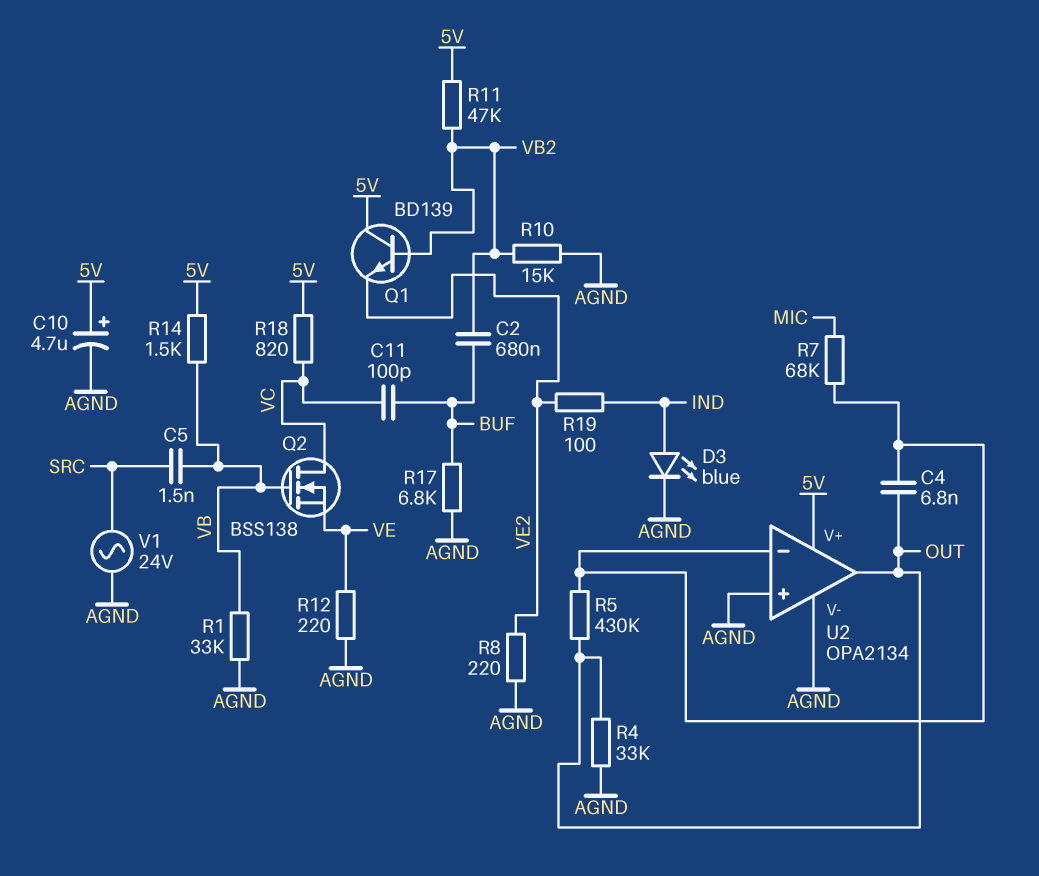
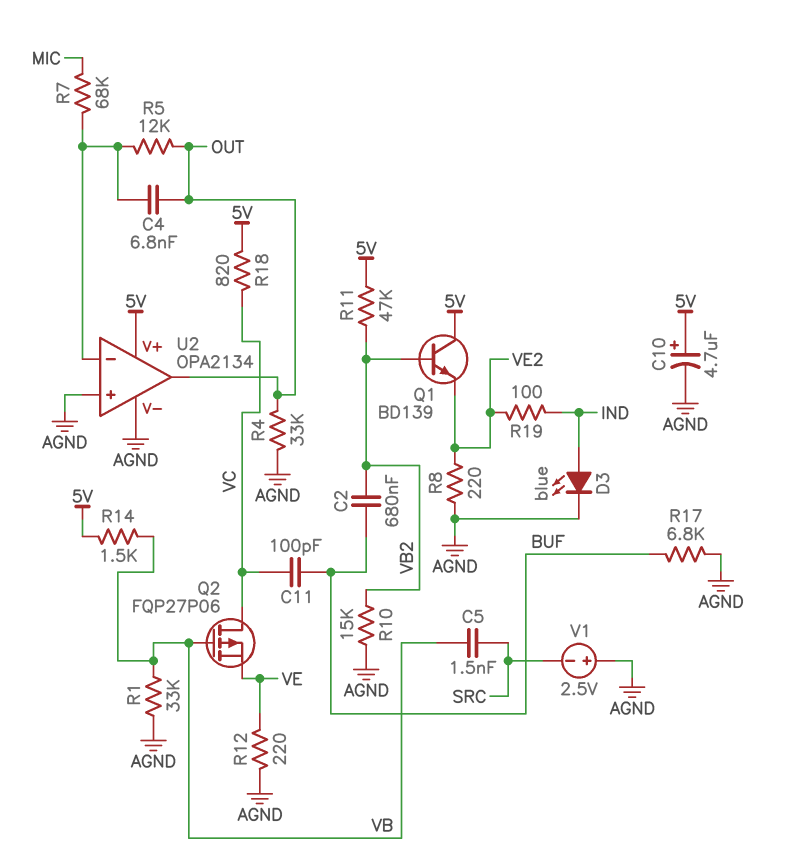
Q2: NMOS BSS138 (G VB, D VC, S VE) -> PMOS FQP27P06 (G VB, D VC, S VE)
R5: 430k (OUT, U2/in-) -> 12k (OUT, U2/in-)
V1: AC 24V (AGND, SRC) -> 2.5V (plus AGND, minus SRC)

